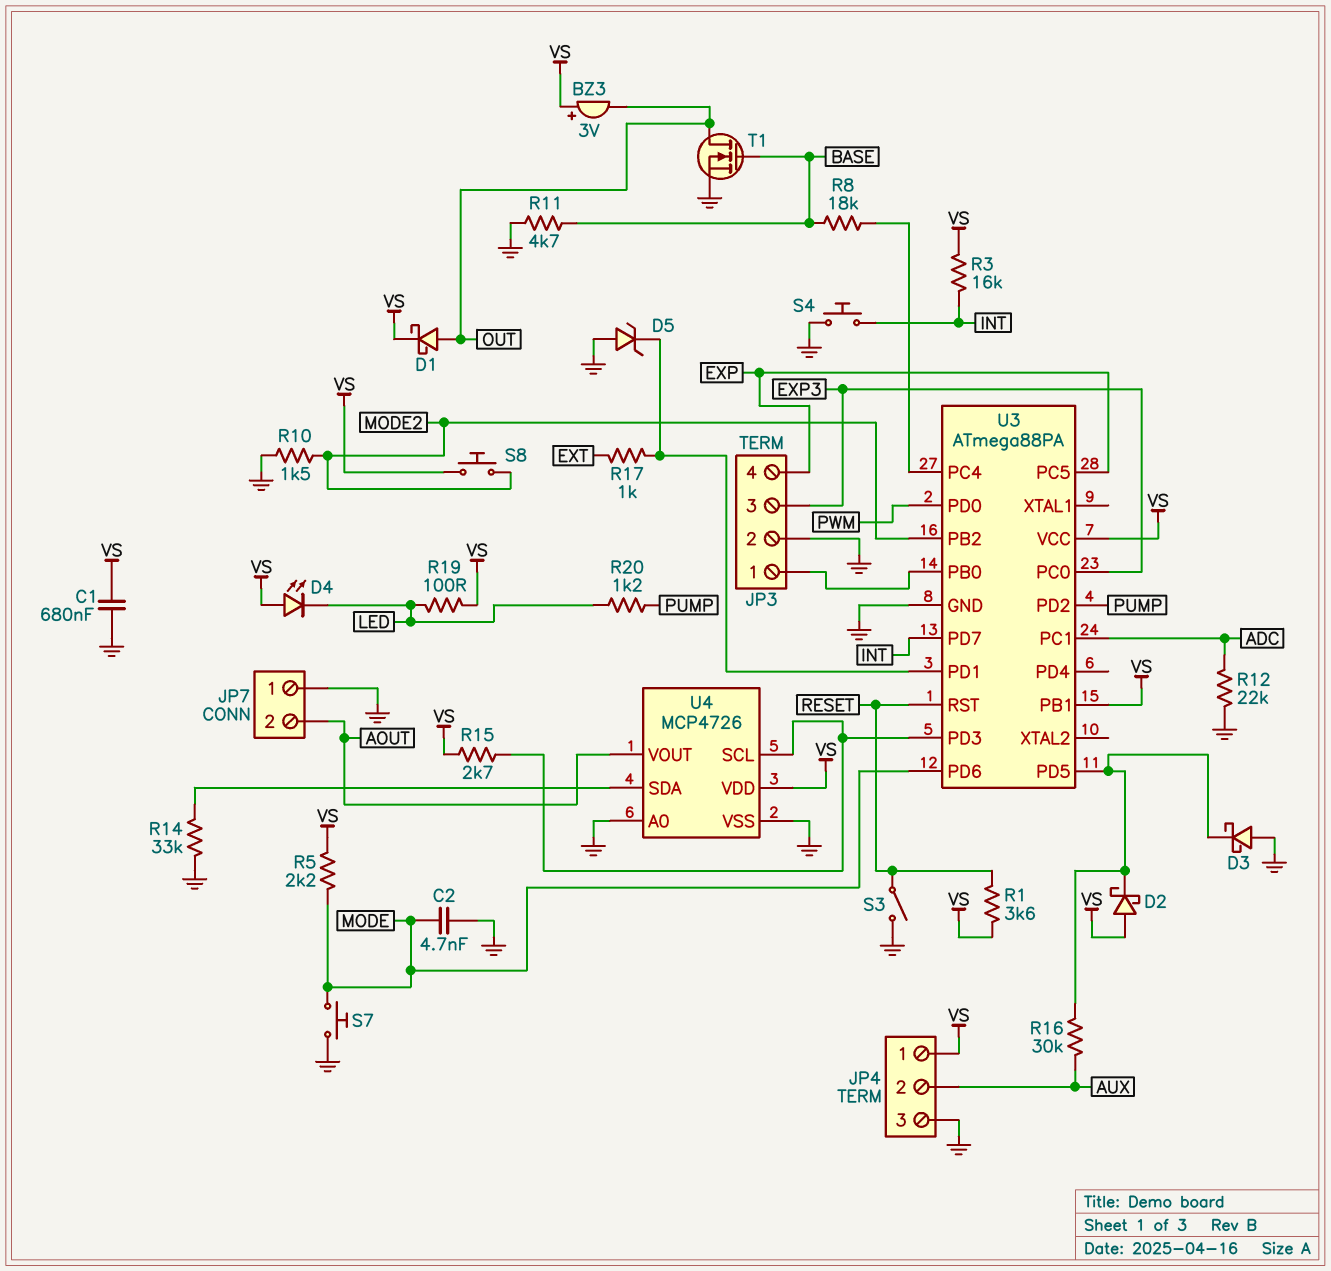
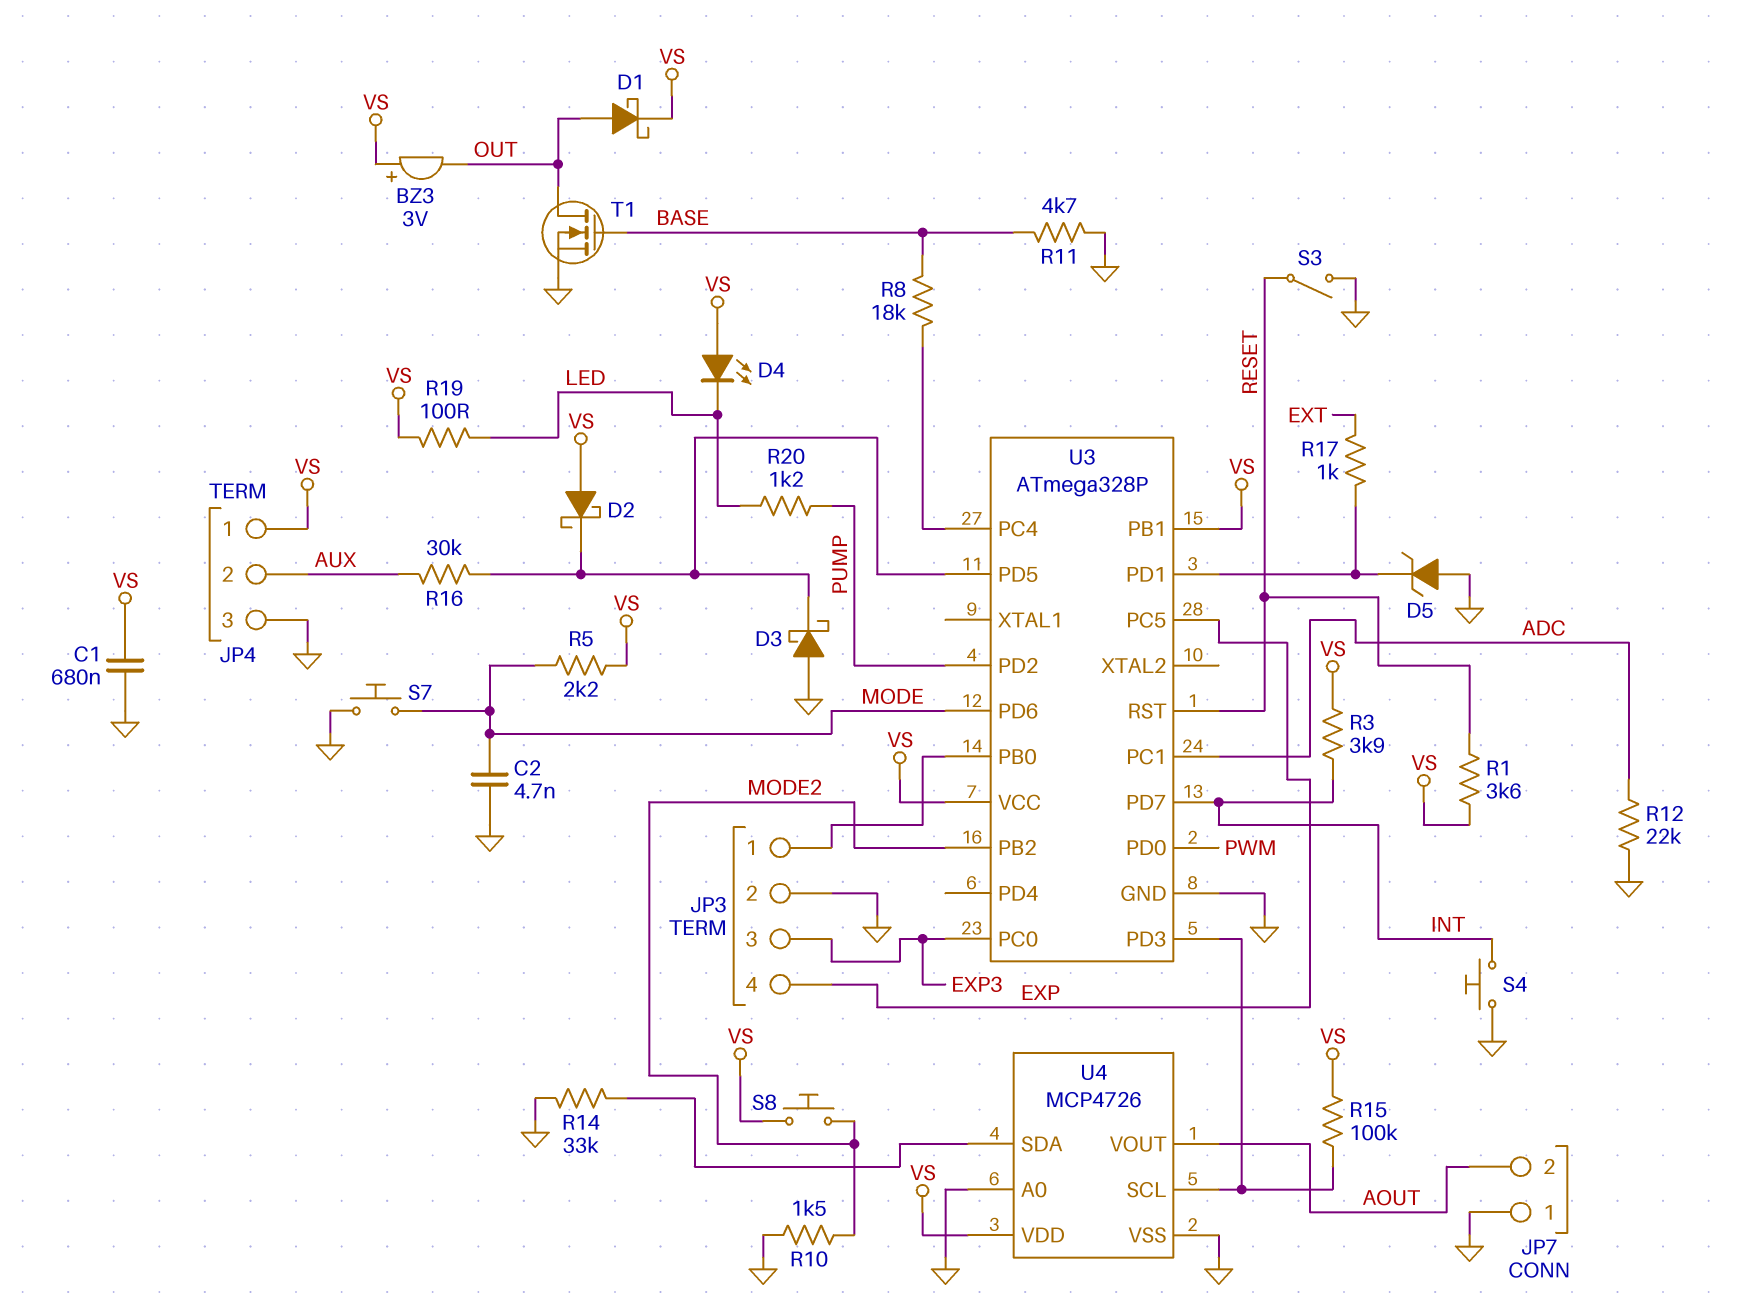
R3: 16k (INT, VS) -> 3.9k (INT, VS)
R15: 2.7k (U3/PD3, VS) -> 100k (U3/PD3, VS)
U3: ATmega88PA -> ATmega328P

